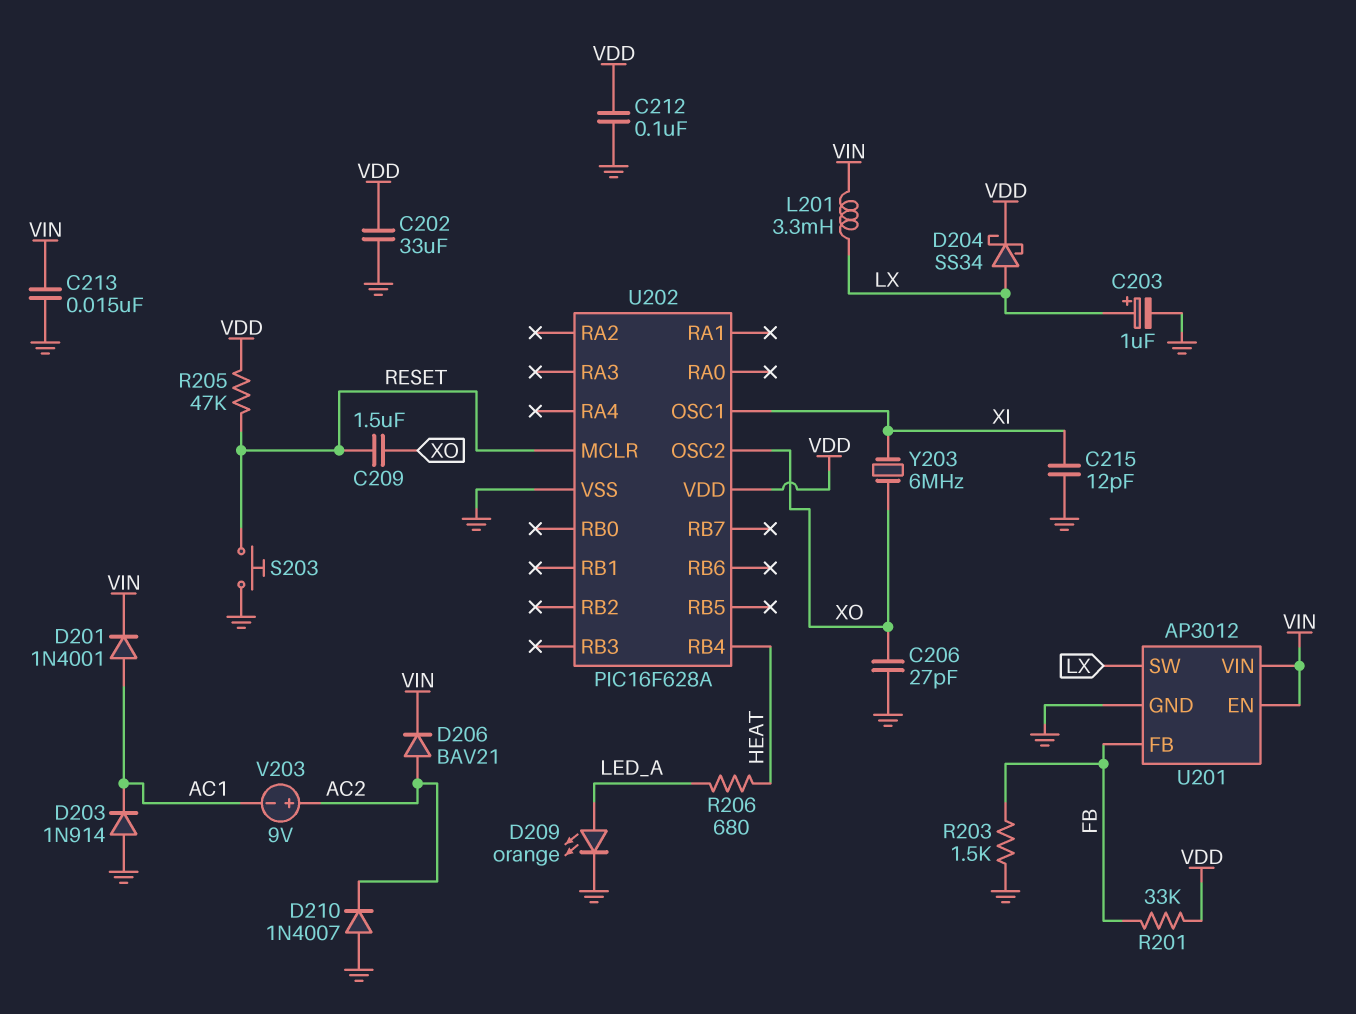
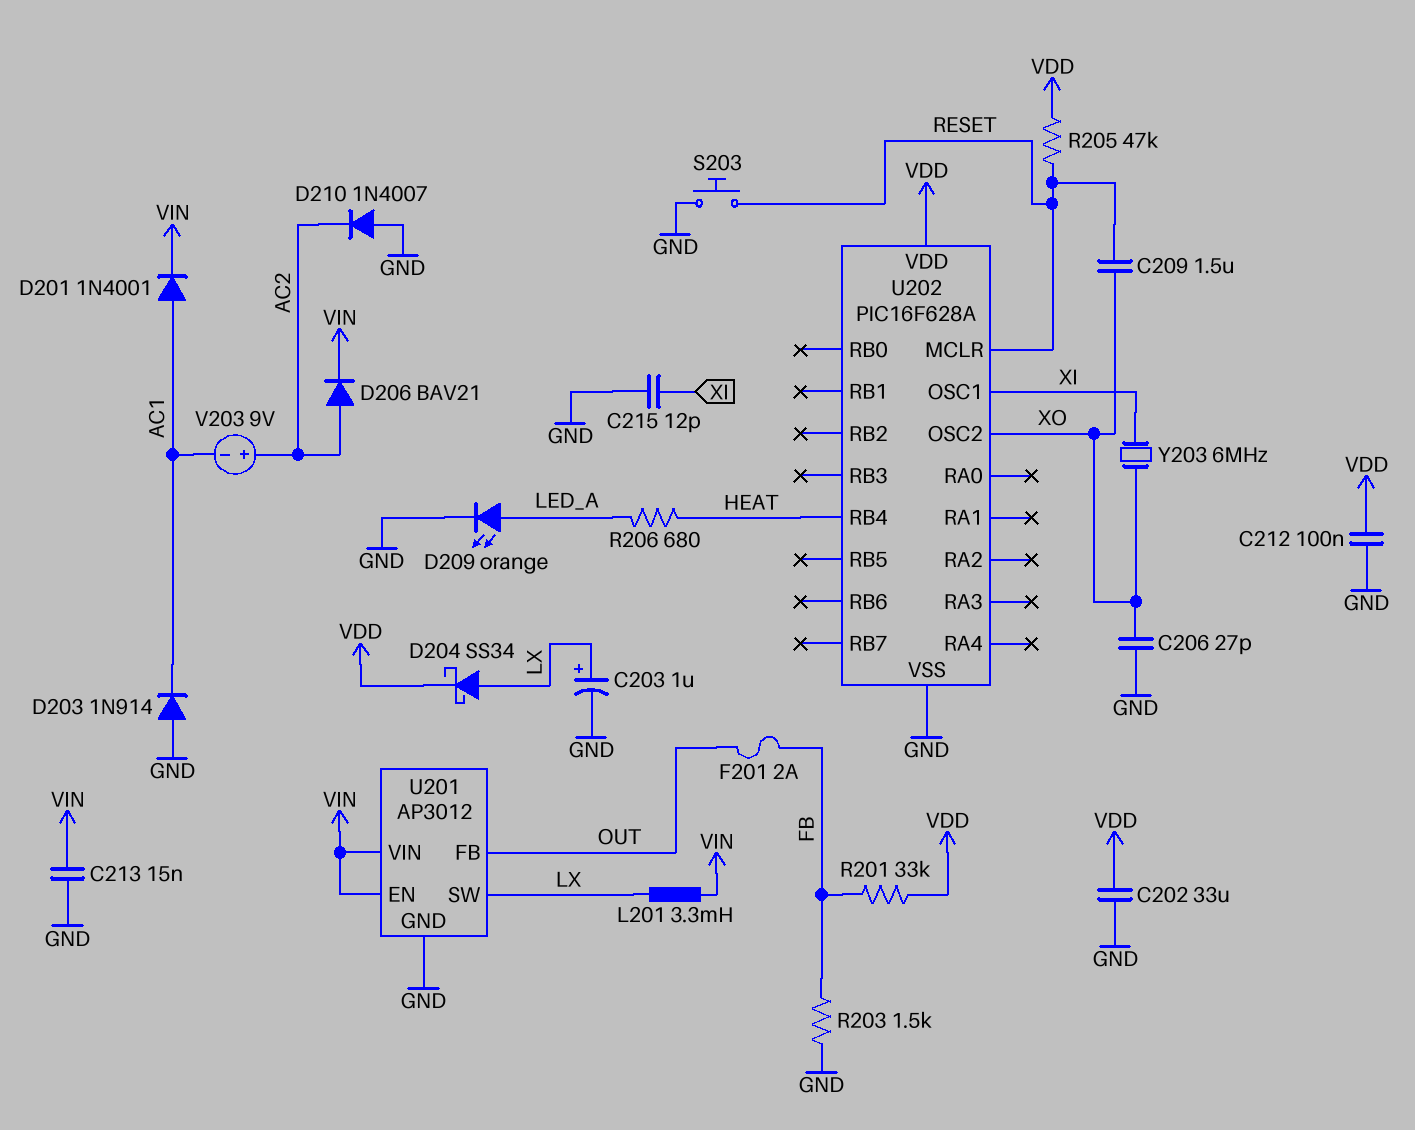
F201: none -> 2A (FB, OUT)
U201 pin FB: FB -> OUT

